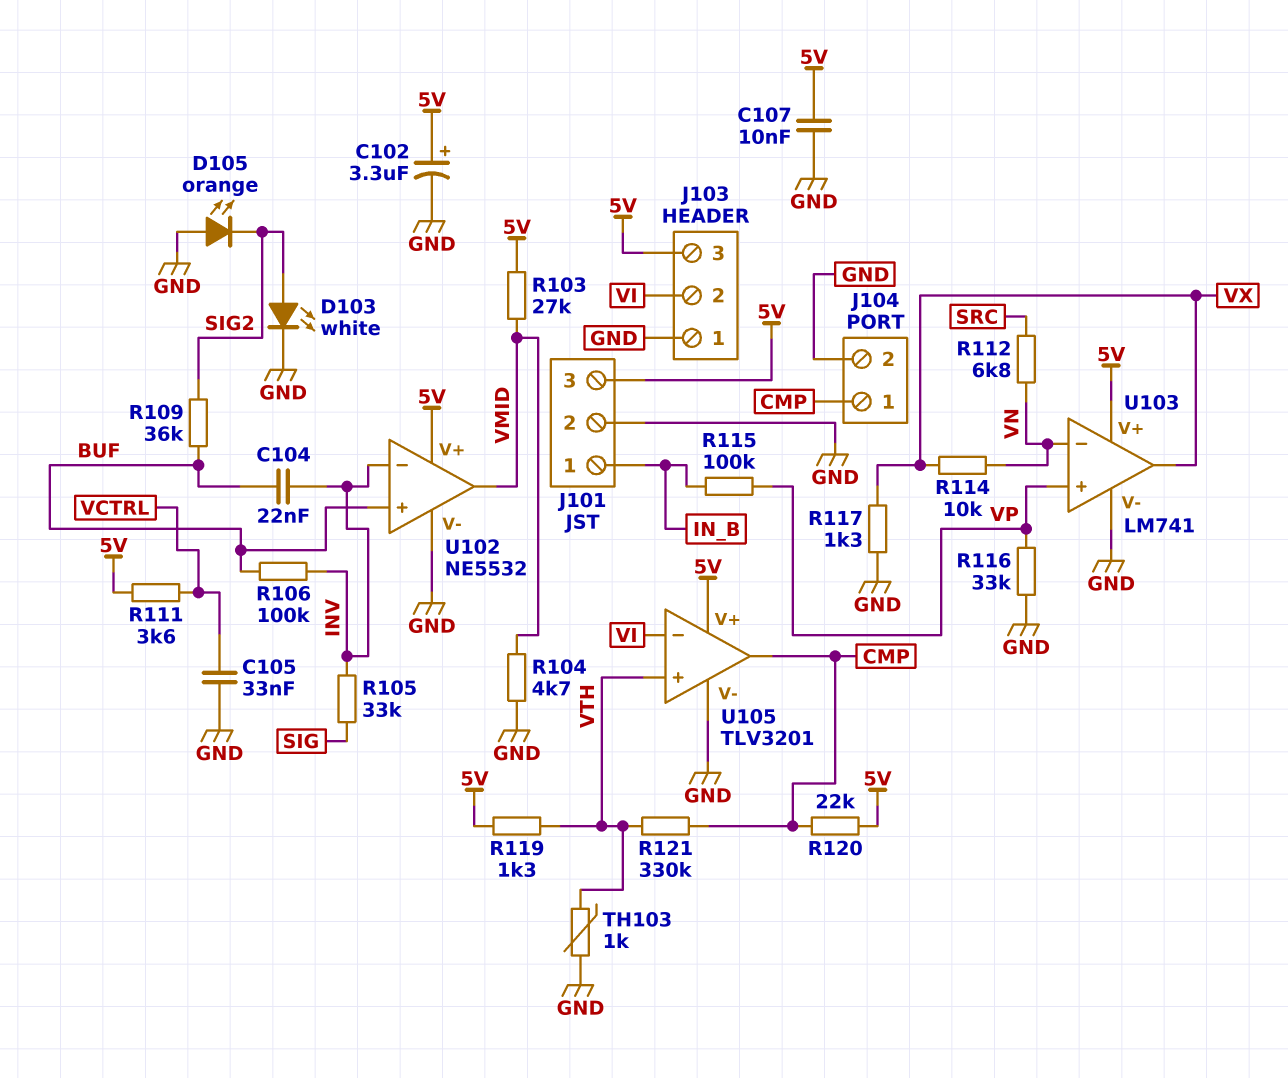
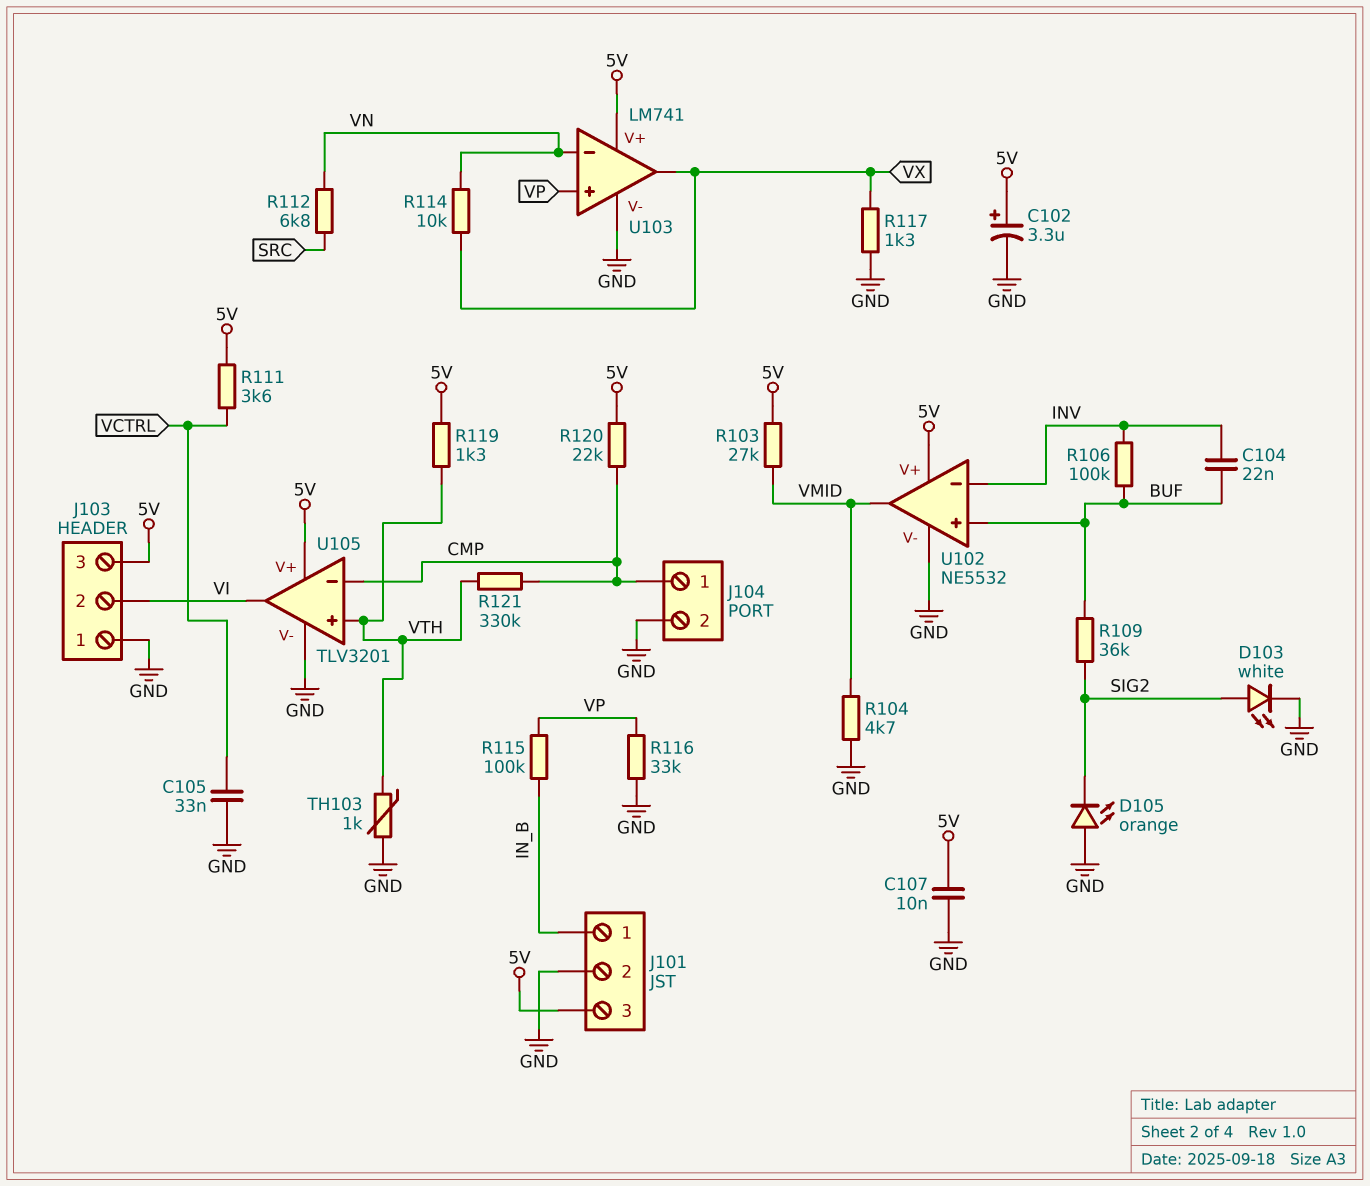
R105: 33k (INV, SIG) -> none
U105 pin in-: VI -> CMP
U105 pin out: CMP -> VI

